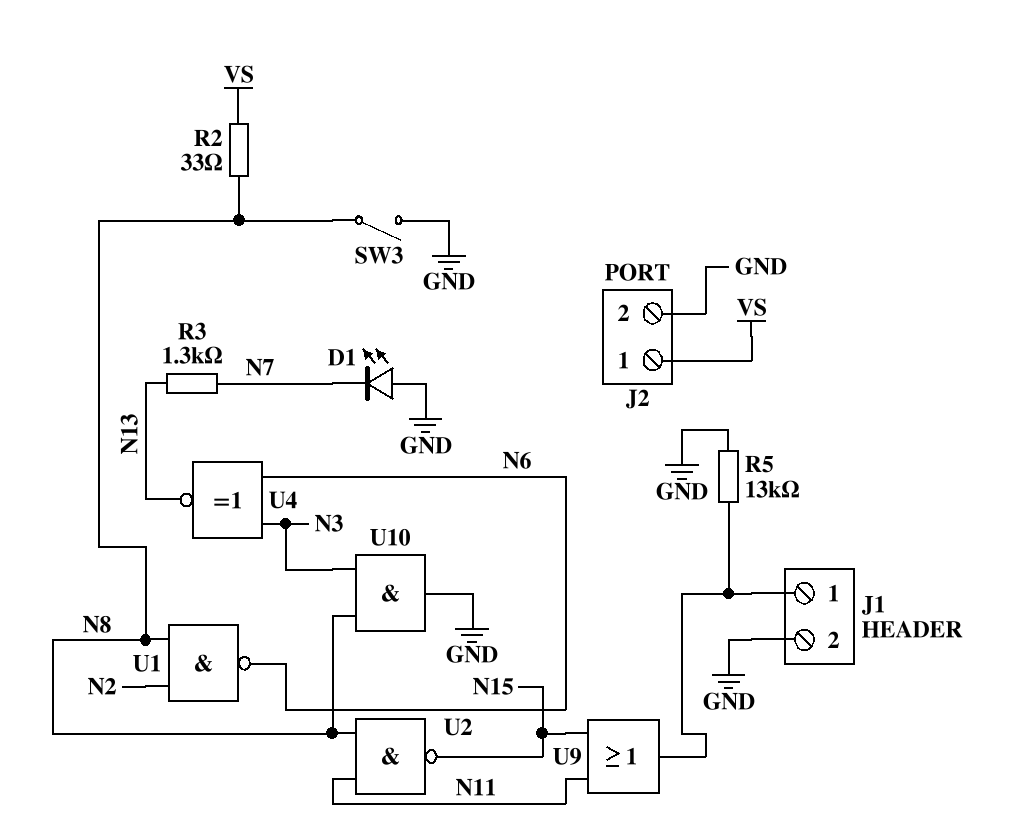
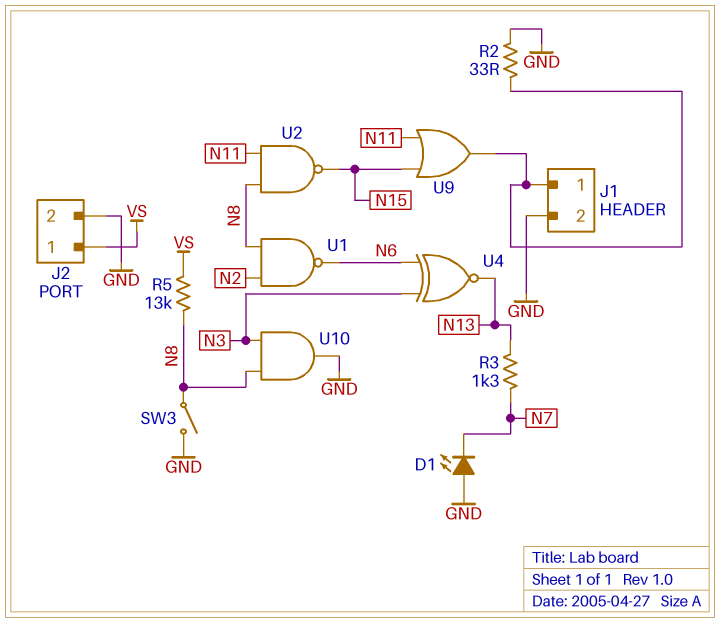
R2: 33 (N8, VS) -> 33 (GND, J1/1)
R5: 13k (GND, J1/1) -> 13k (N8, VS)

